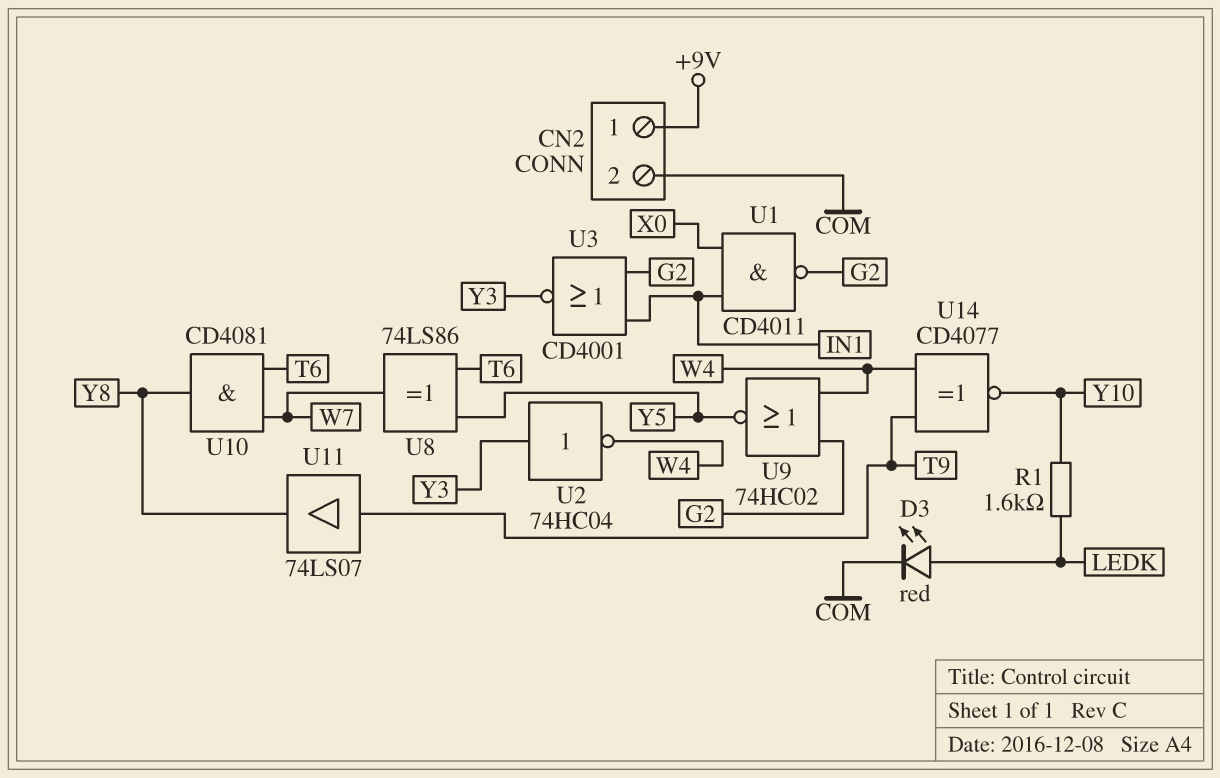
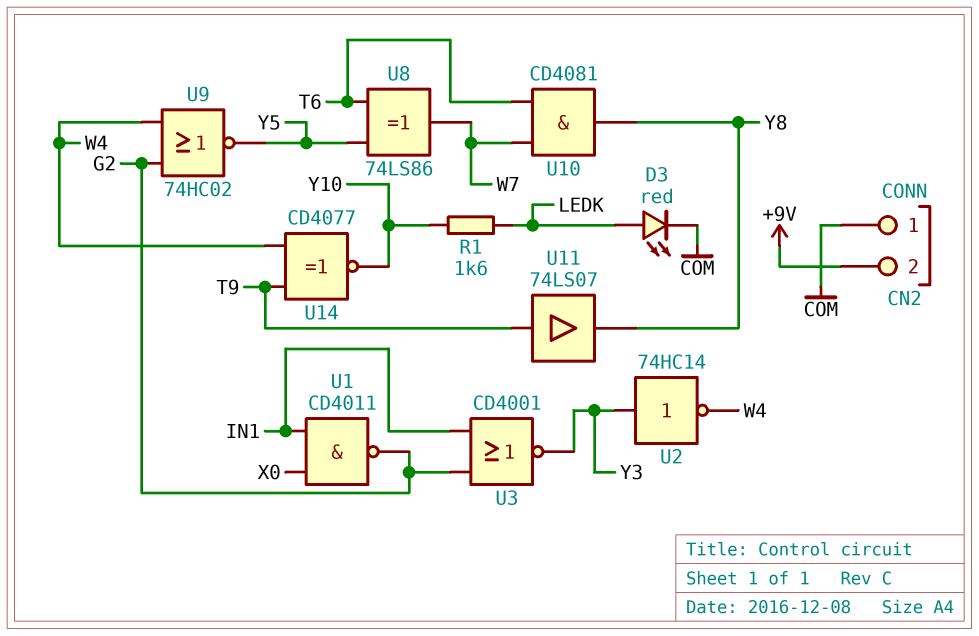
CN2 pin 1: +9V -> COM
CN2 pin 2: COM -> +9V
U2: NOT 74HC04 (in Y3, out W4) -> NOT 74HC14 (in Y3, out W4)

